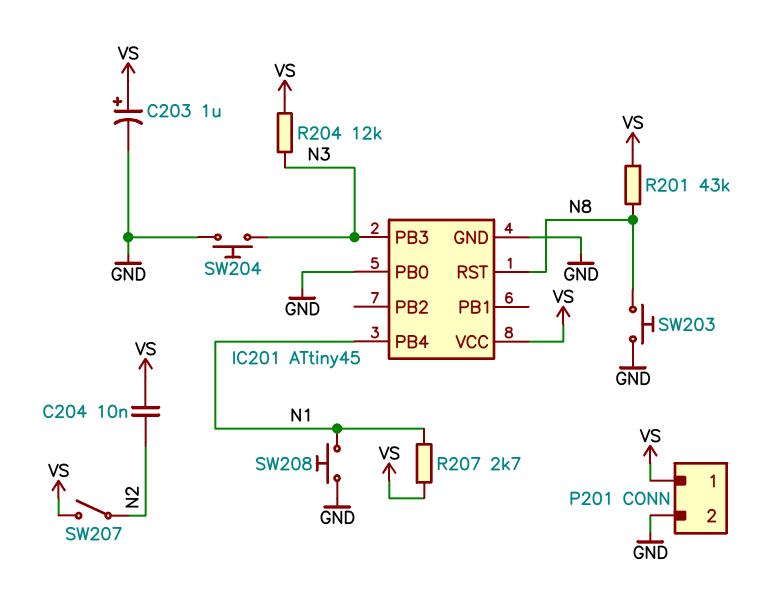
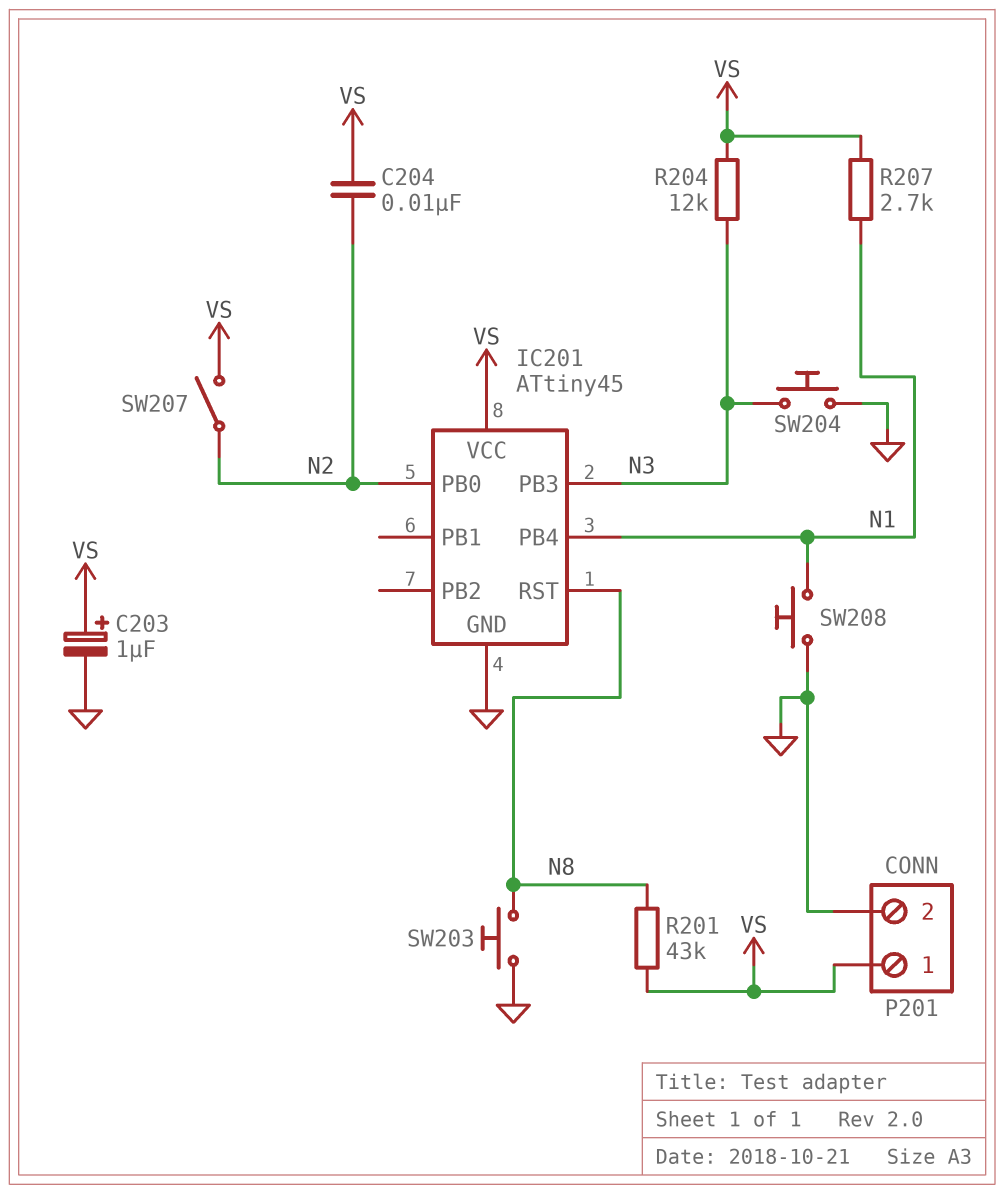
IC201 pin PB0: GND -> N2

